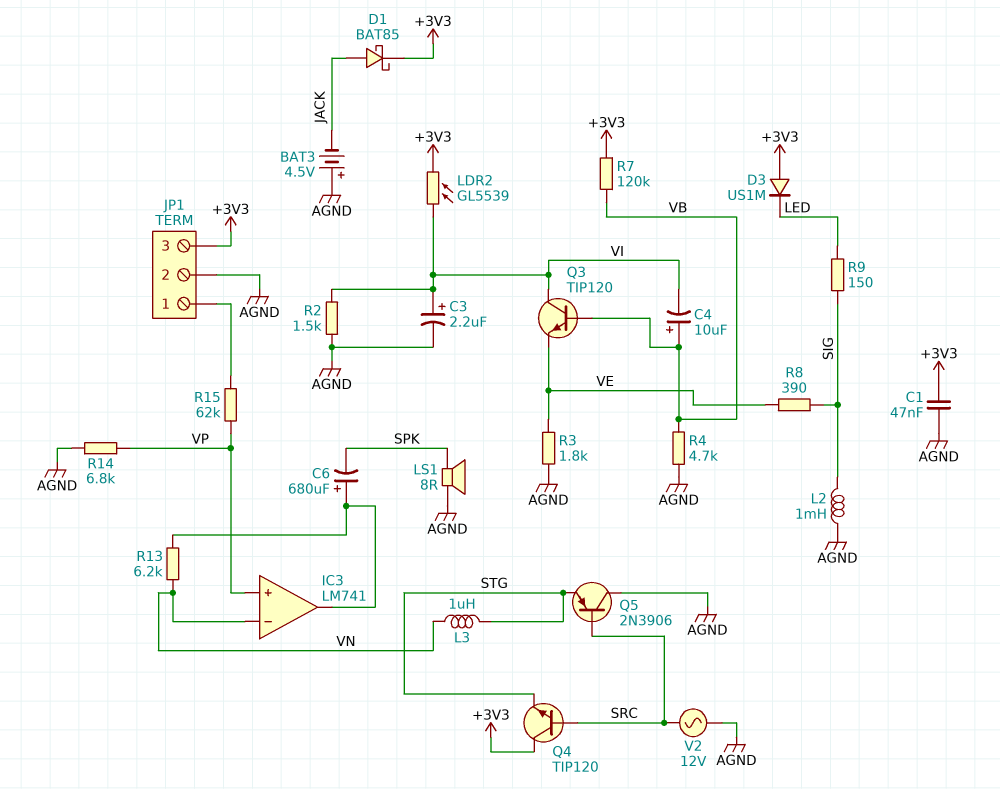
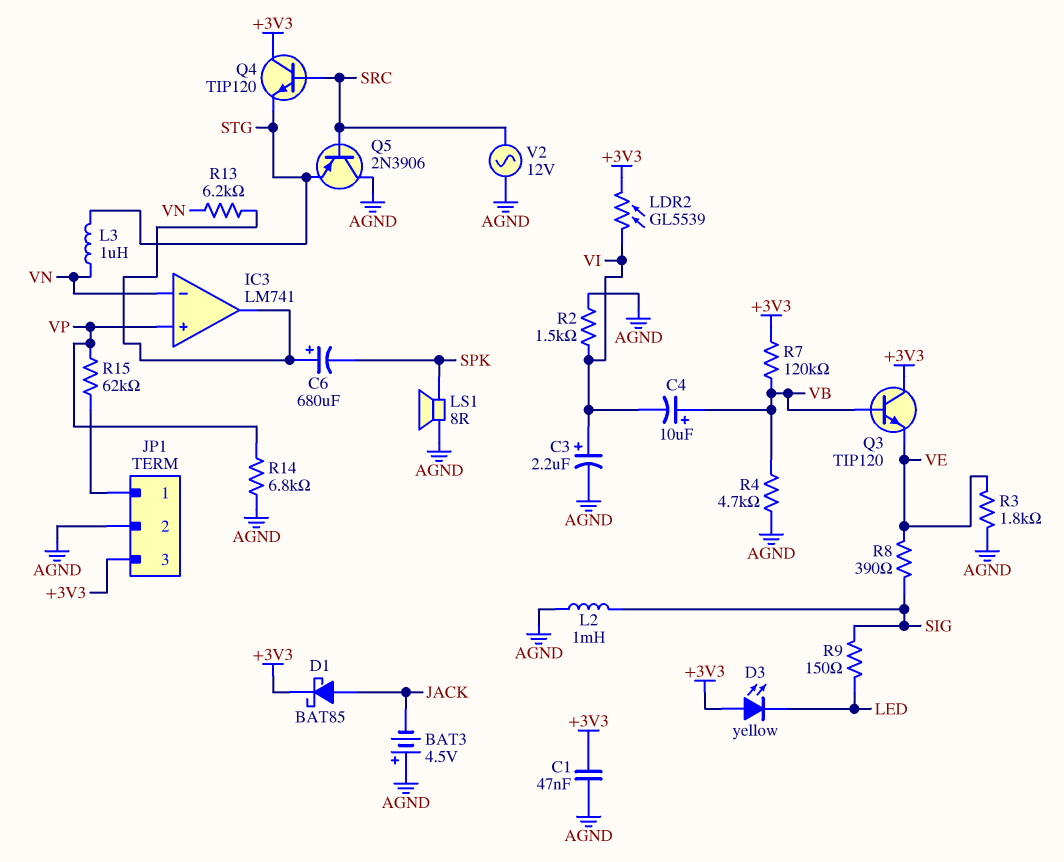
D3: diode US1M (A +3V3, K LED) -> LED yellow (A +3V3, K LED)
Q3: NPN TIP120 (B VB, C VI, E VE) -> NPN TIP120 (B VB, C +3V3, E VE)

